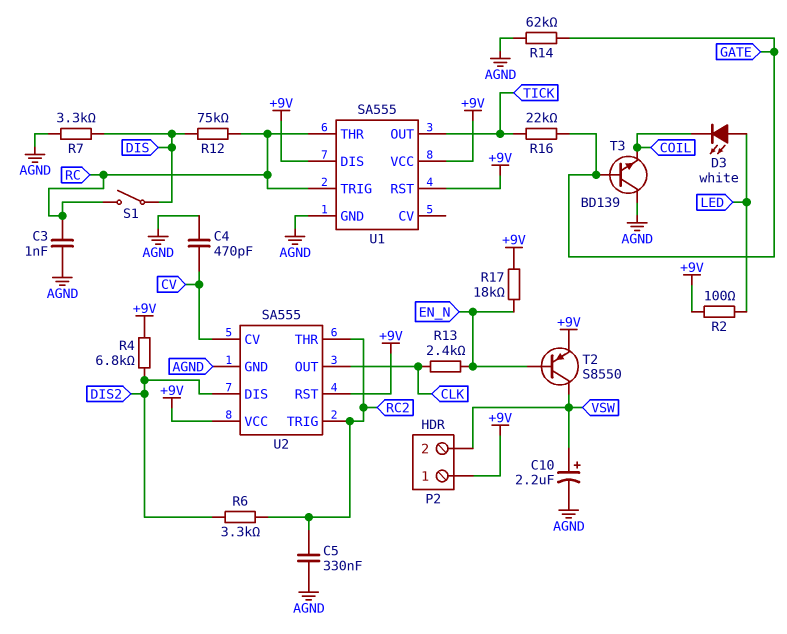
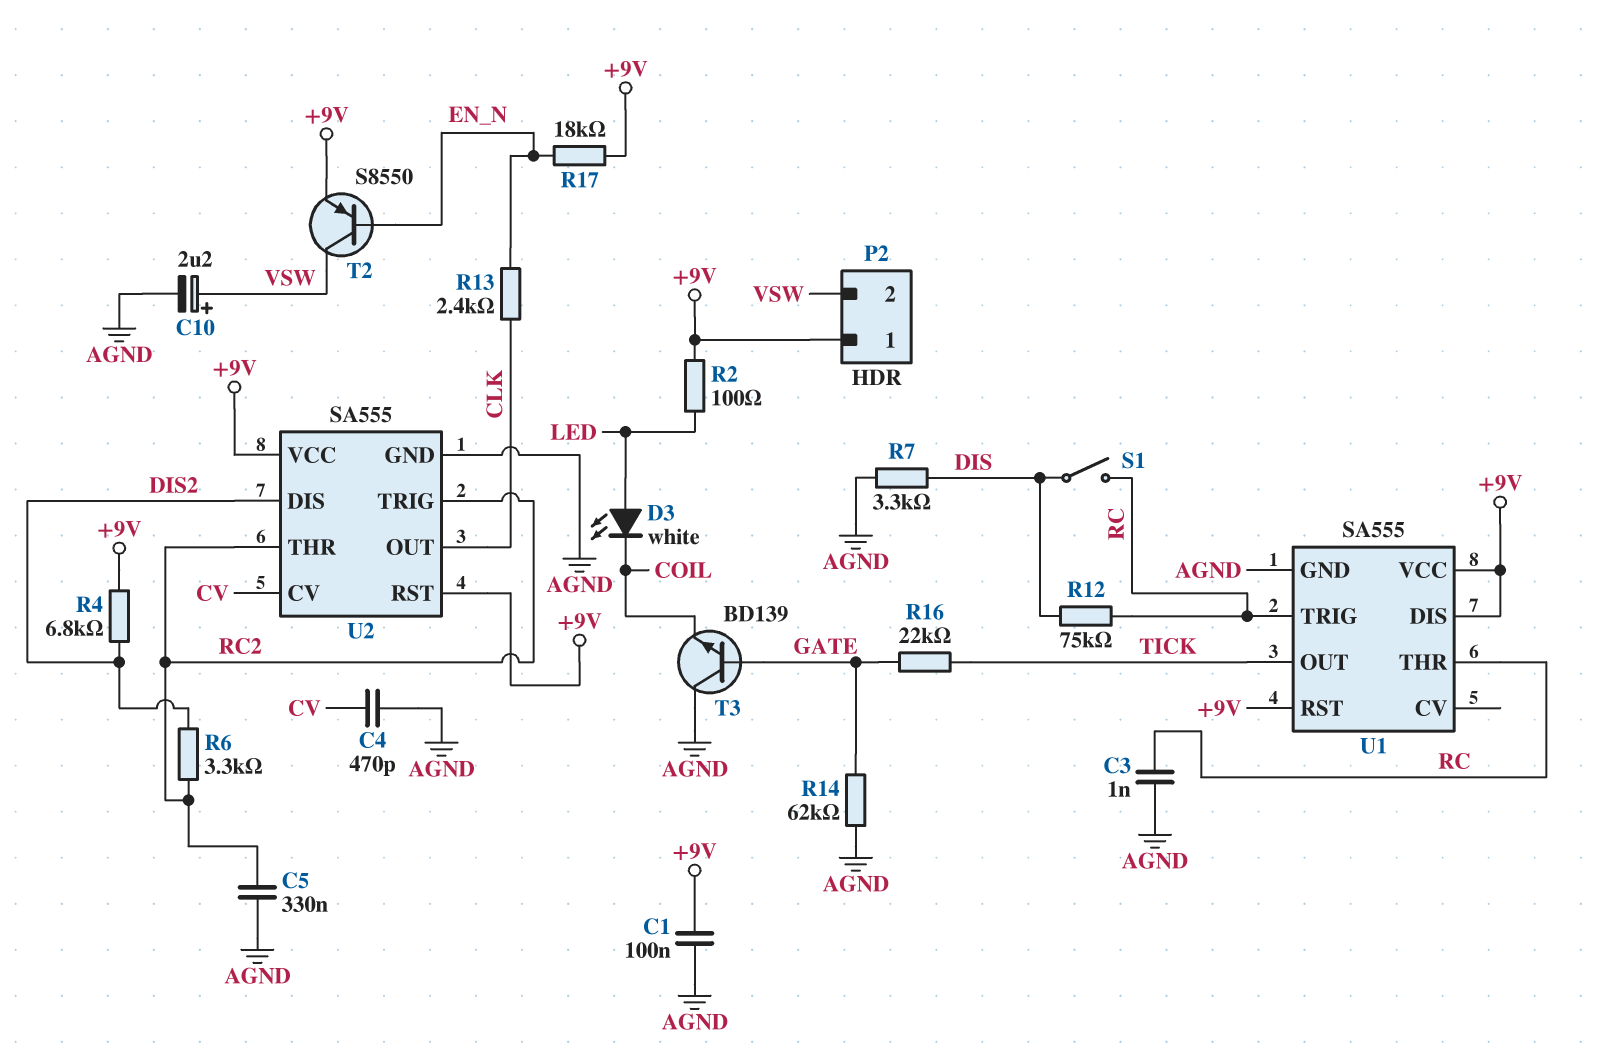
C1: none -> 100nF (+9V, AGND)

